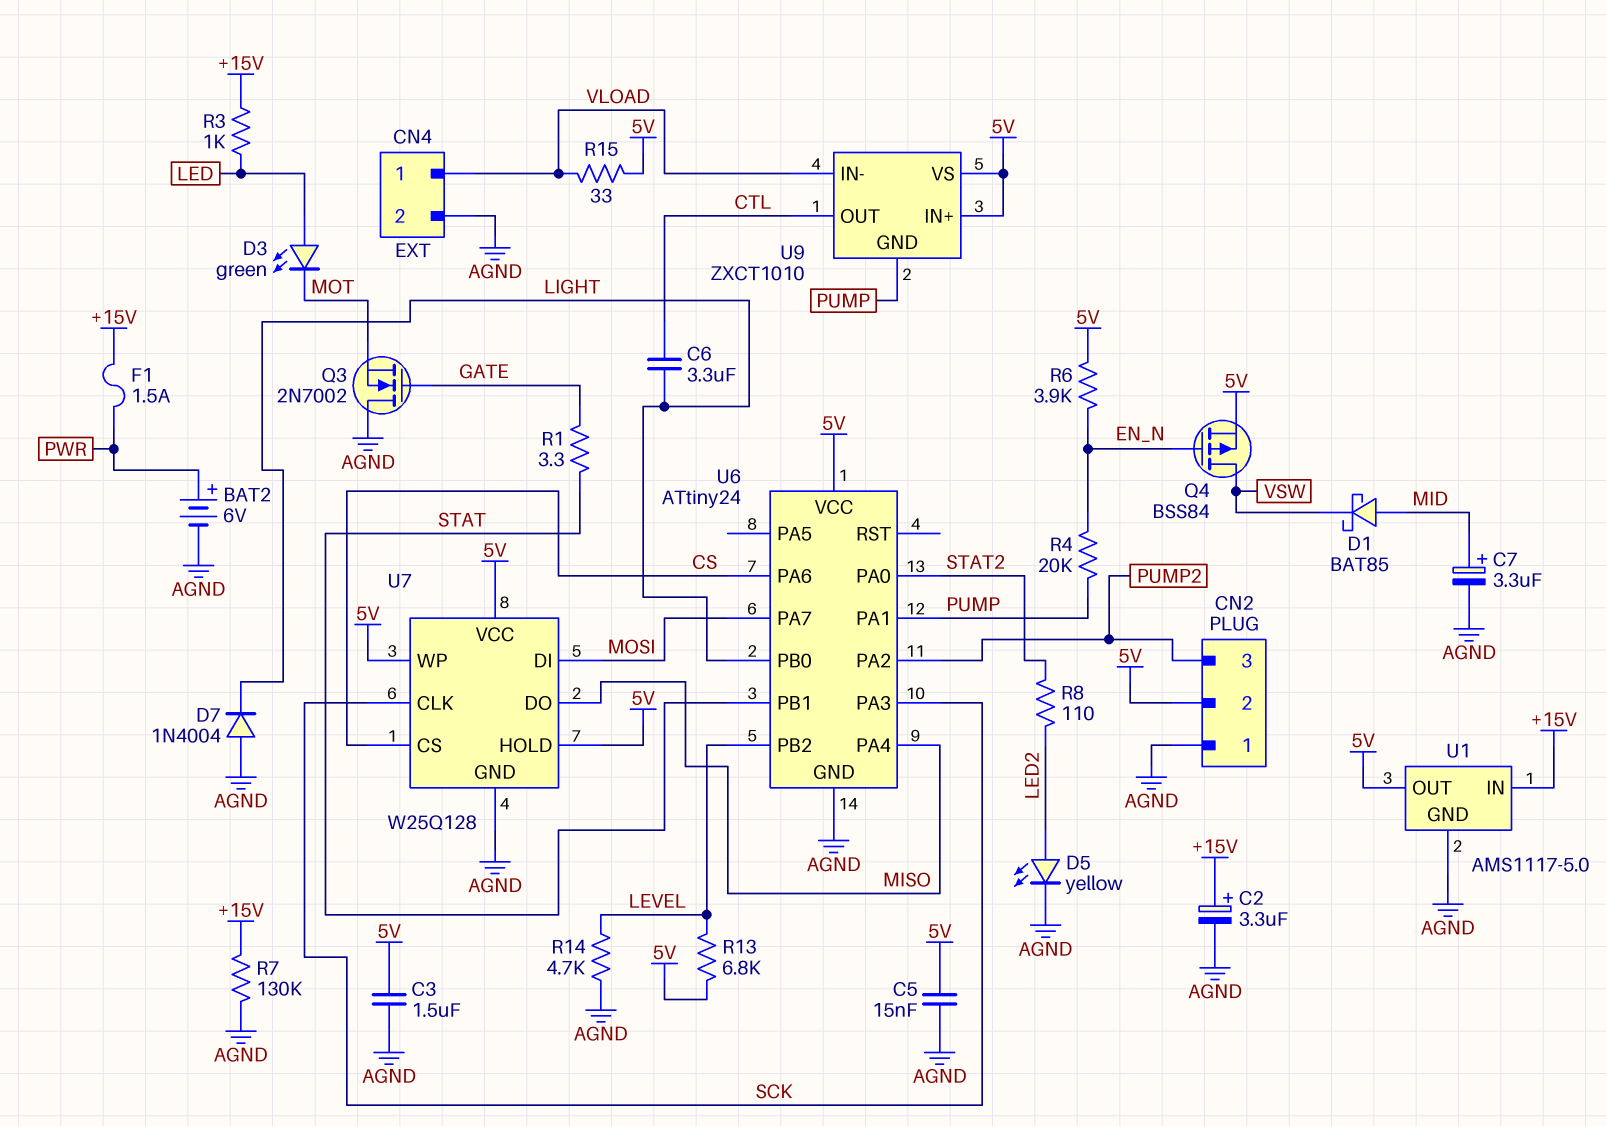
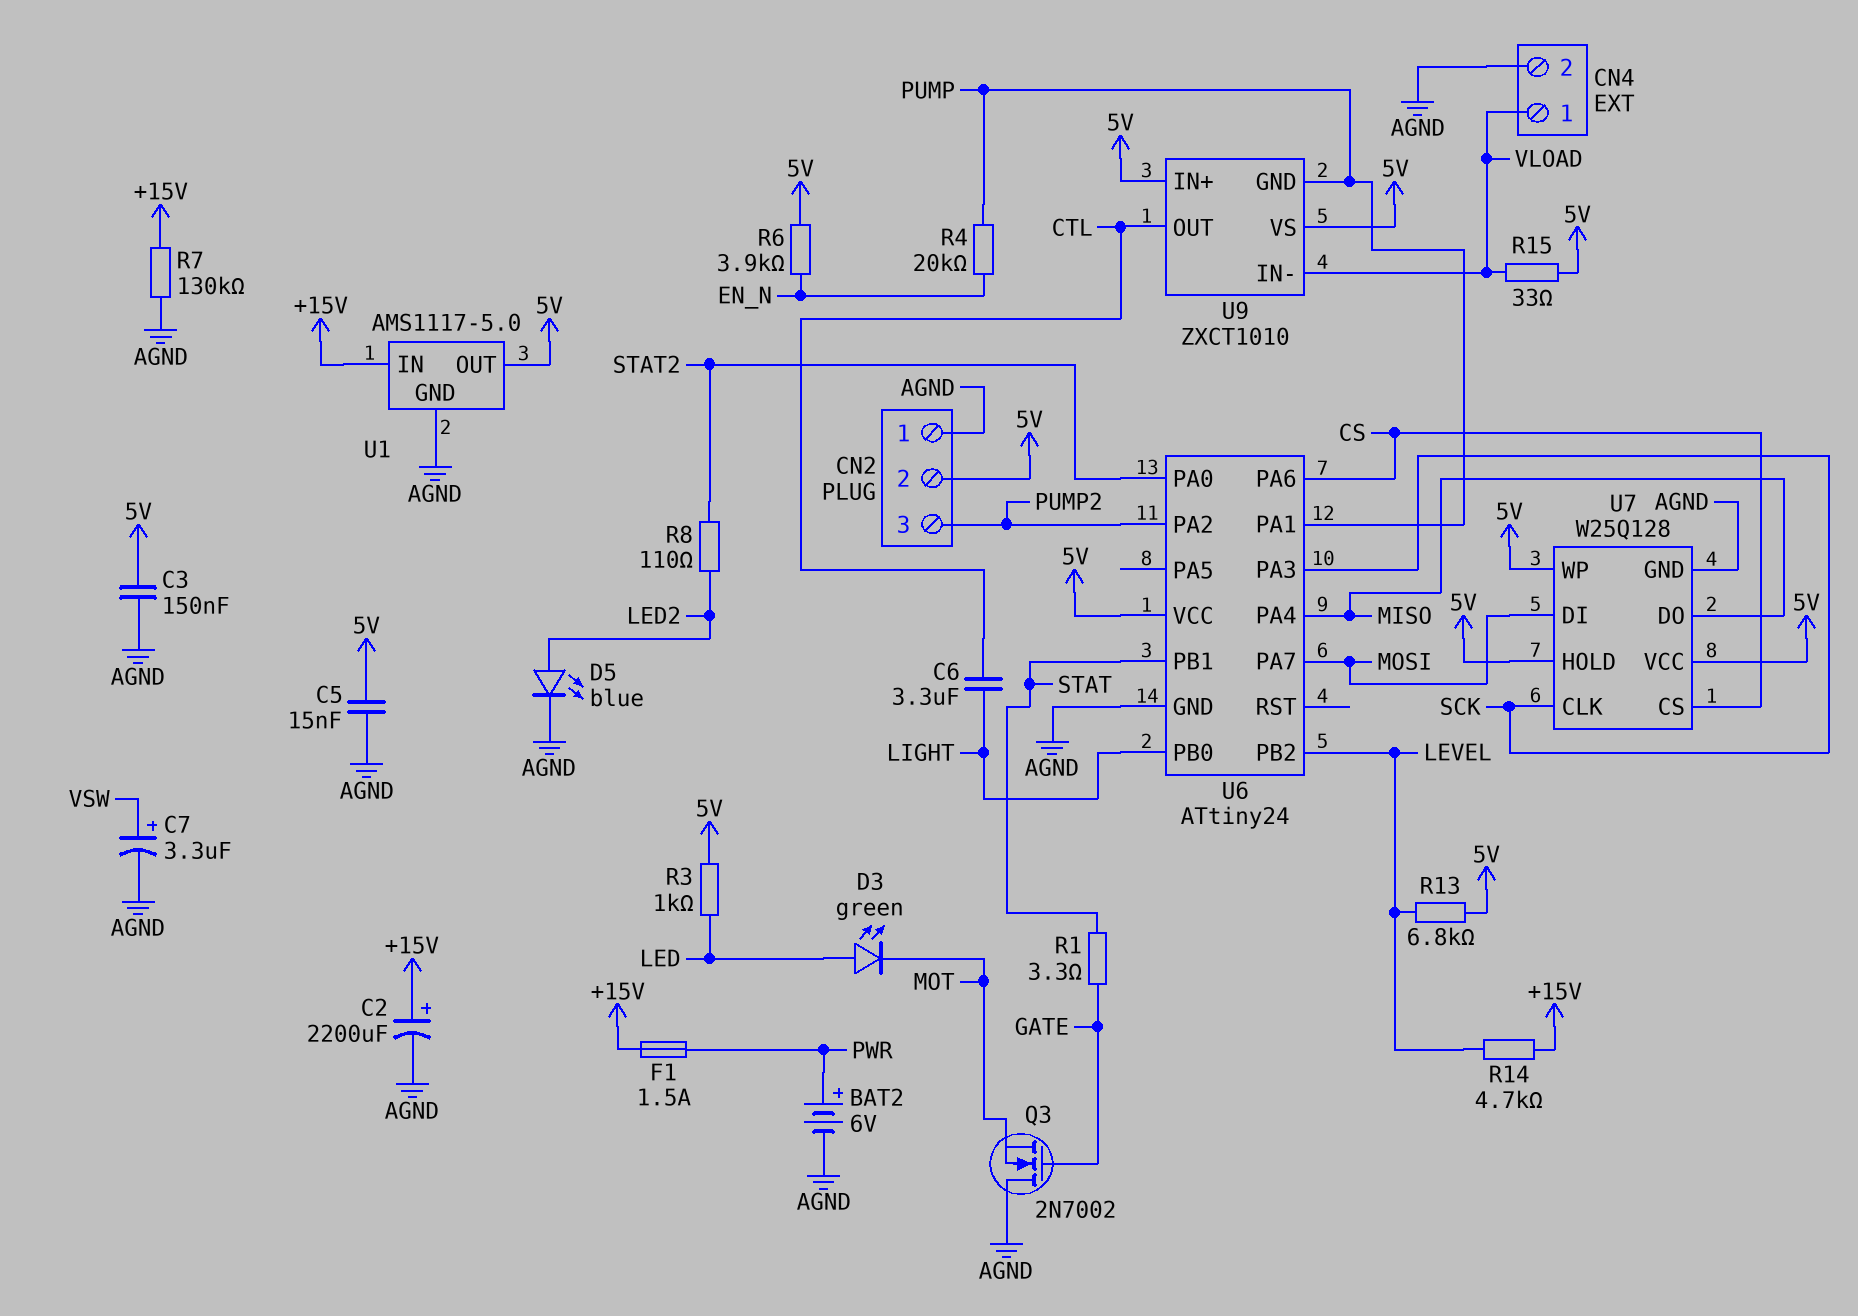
C2: 3.3uF (plus +15V, minus AGND) -> 2200uF (plus +15V, minus AGND)
C3: 1.5uF (5V, AGND) -> 150nF (5V, AGND)
C7: 3.3uF (plus MID, minus AGND) -> 3.3uF (plus VSW, minus AGND)
D1: schottky BAT85 (A MID, K VSW) -> none
D5: LED yellow (A LED2, K AGND) -> LED blue (A LED2, K AGND)
D7: diode 1N4004 (A AGND, K LIGHT) -> none
Q4: PMOS BSS84 (G EN_N, D VSW, S 5V) -> none
R3: 1k (+15V, LED) -> 1k (5V, LED)
R14: 4.7k (AGND, LEVEL) -> 4.7k (+15V, LEVEL)

